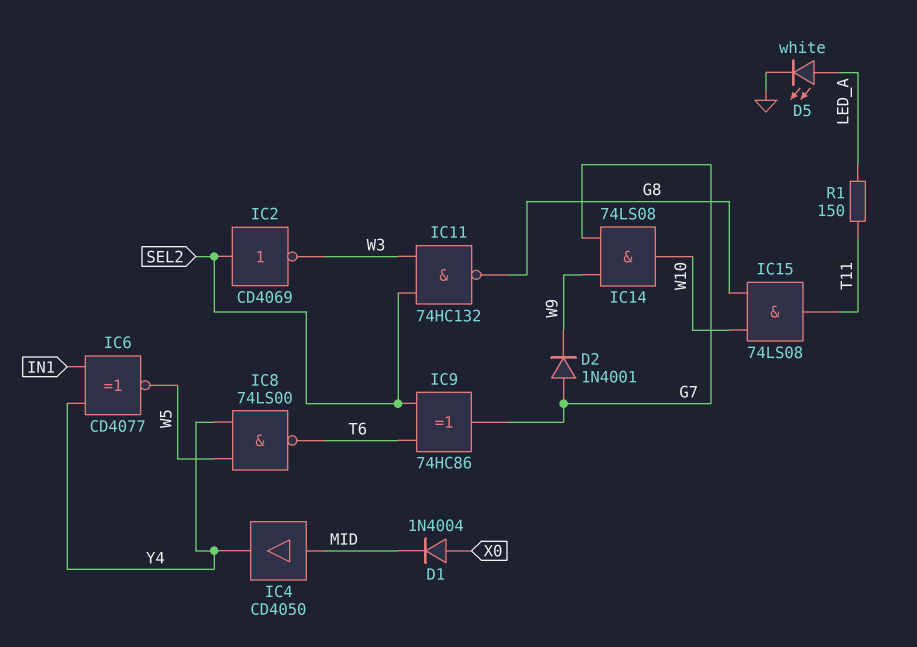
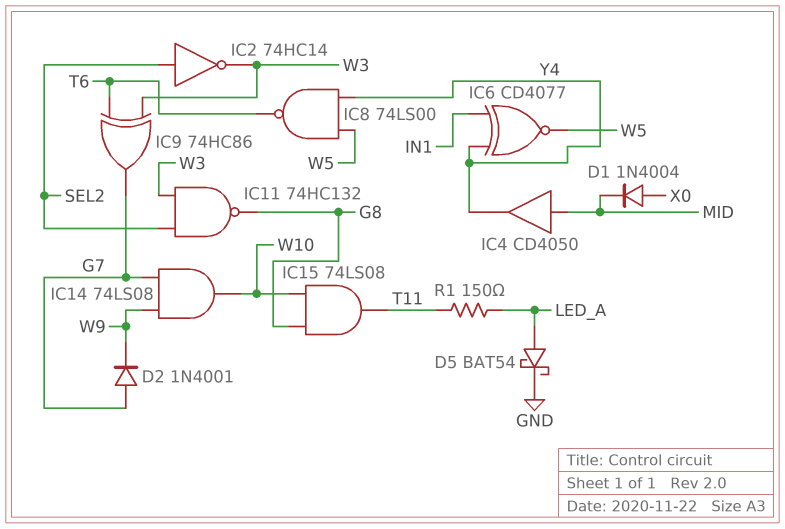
D5: LED white (A LED_A, K GND) -> schottky BAT54 (A LED_A, K GND)
IC2: NOT CD4069 (in SEL2, out W3) -> NOT 74HC14 (in SEL2, out W3)
IC9: XOR 74HC86 (in SEL2, in T6, out G7) -> XOR 74HC86 (in T6, in W3, out G7)

